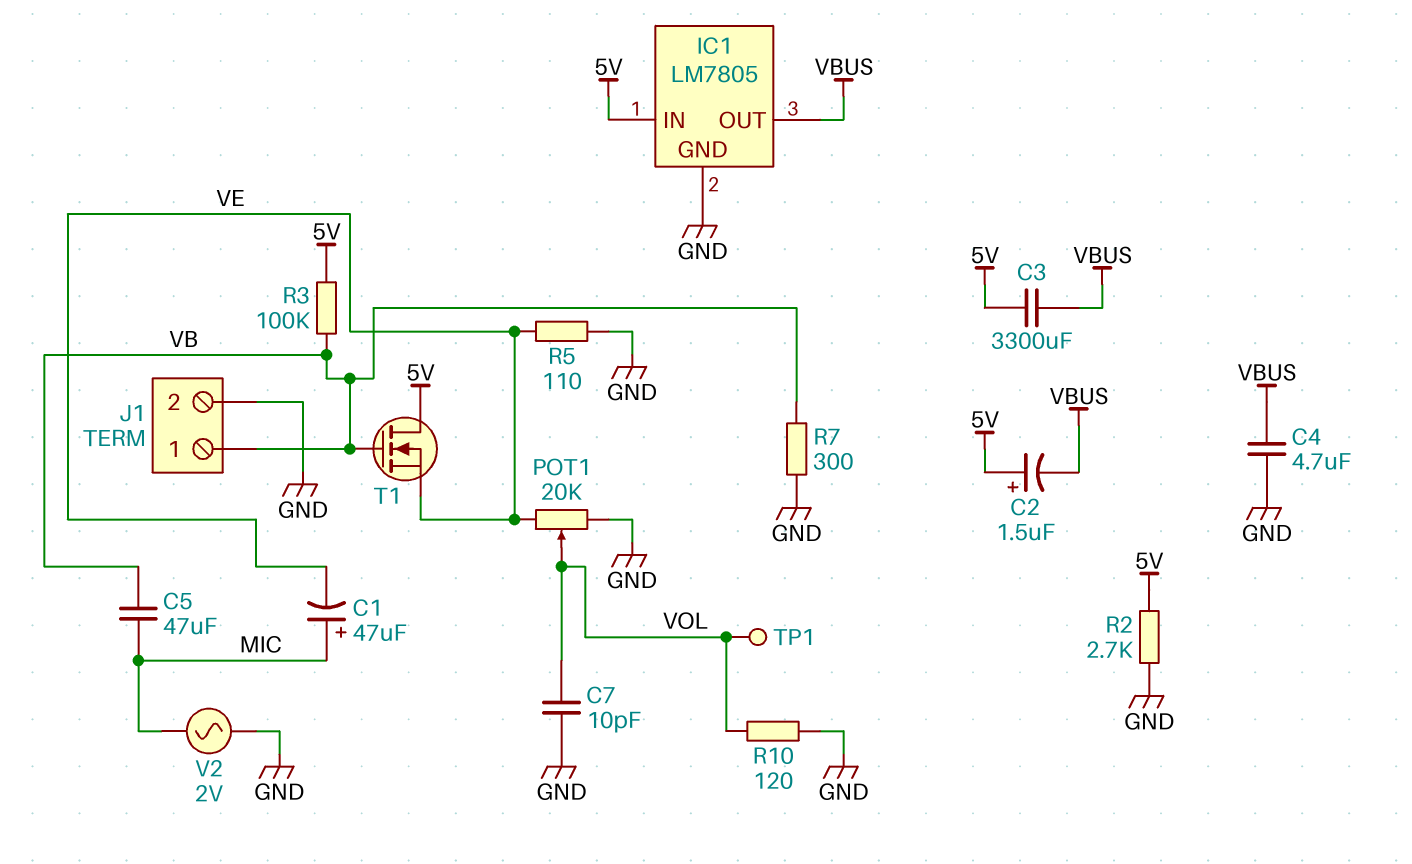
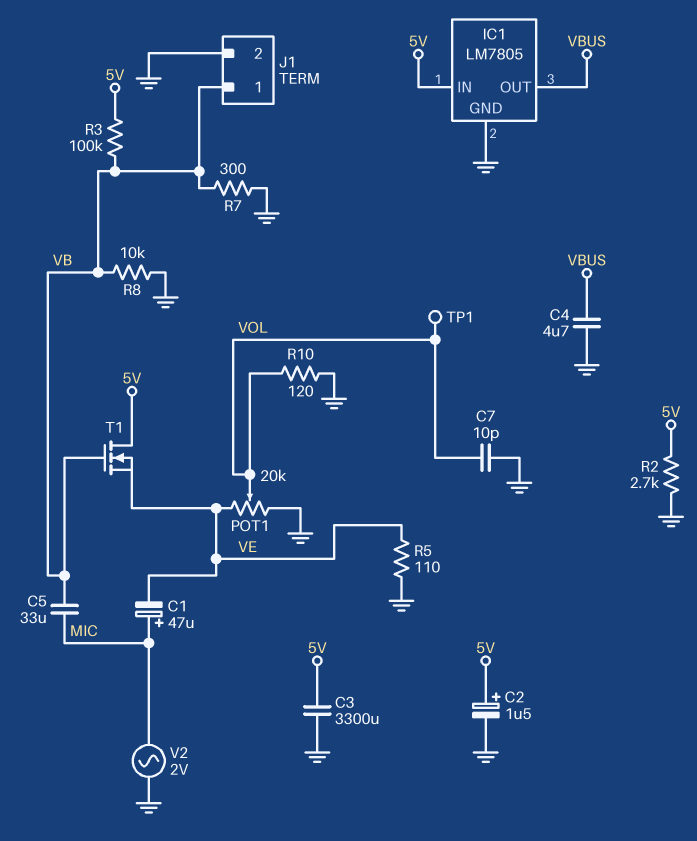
C2: 1.5uF (plus 5V, minus VBUS) -> 1.5uF (plus 5V, minus GND)
C3: 3300uF (5V, VBUS) -> 3300uF (5V, GND)
C5: 47uF (MIC, VB) -> 33uF (MIC, VB)
R8: none -> 10k (GND, VB)

